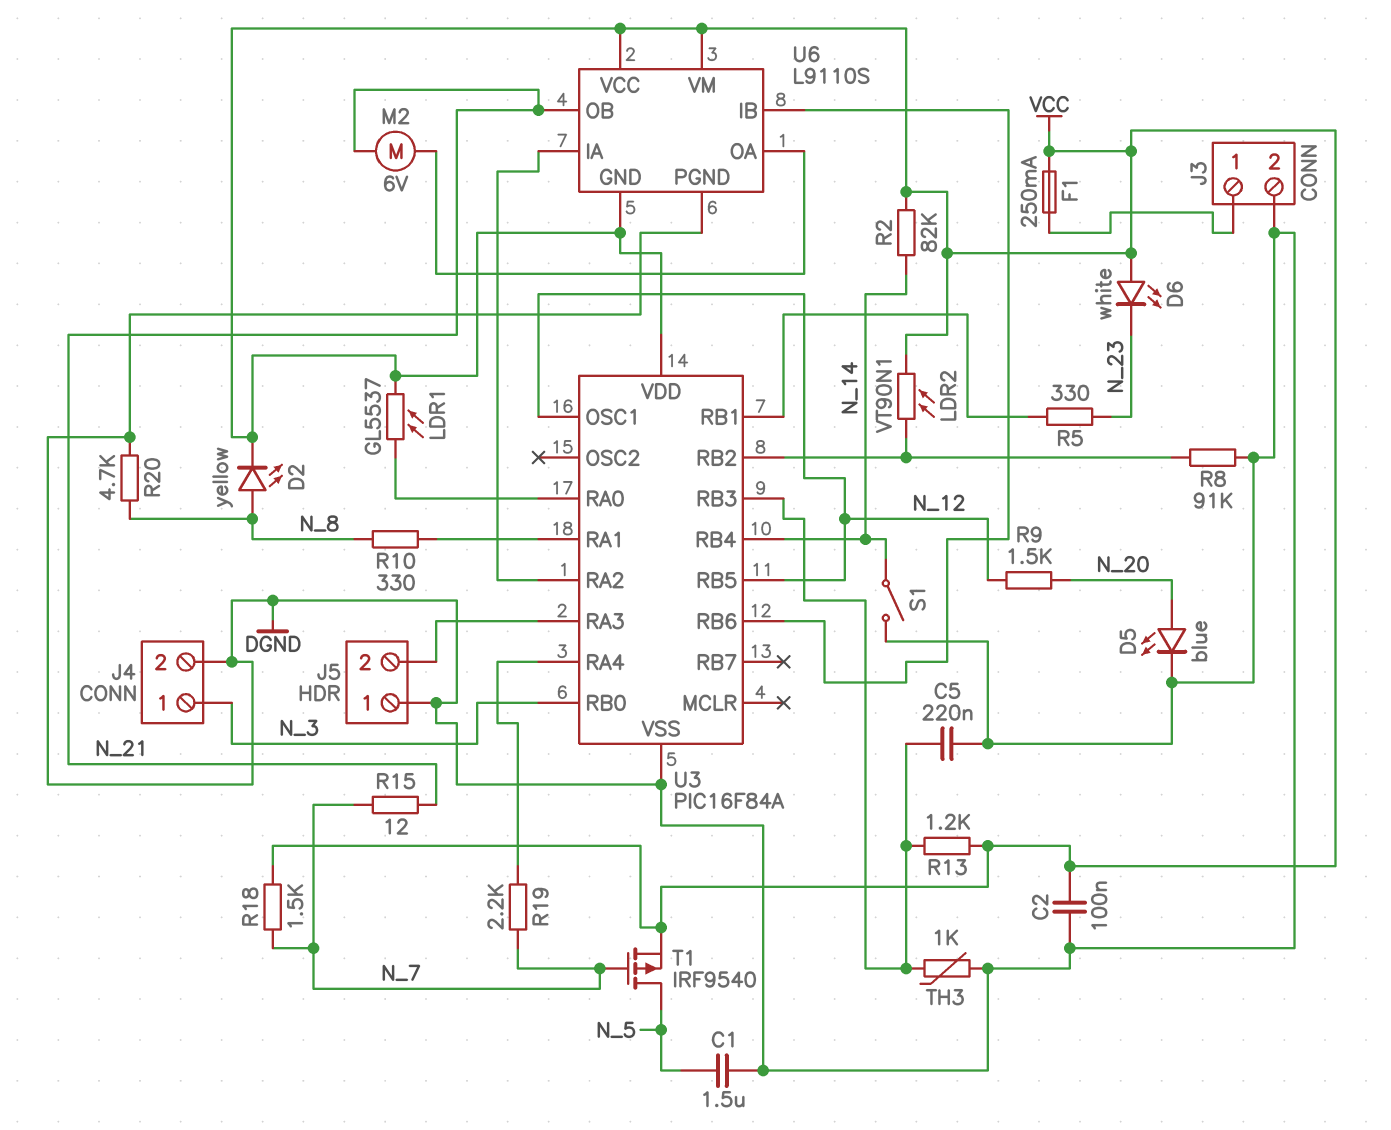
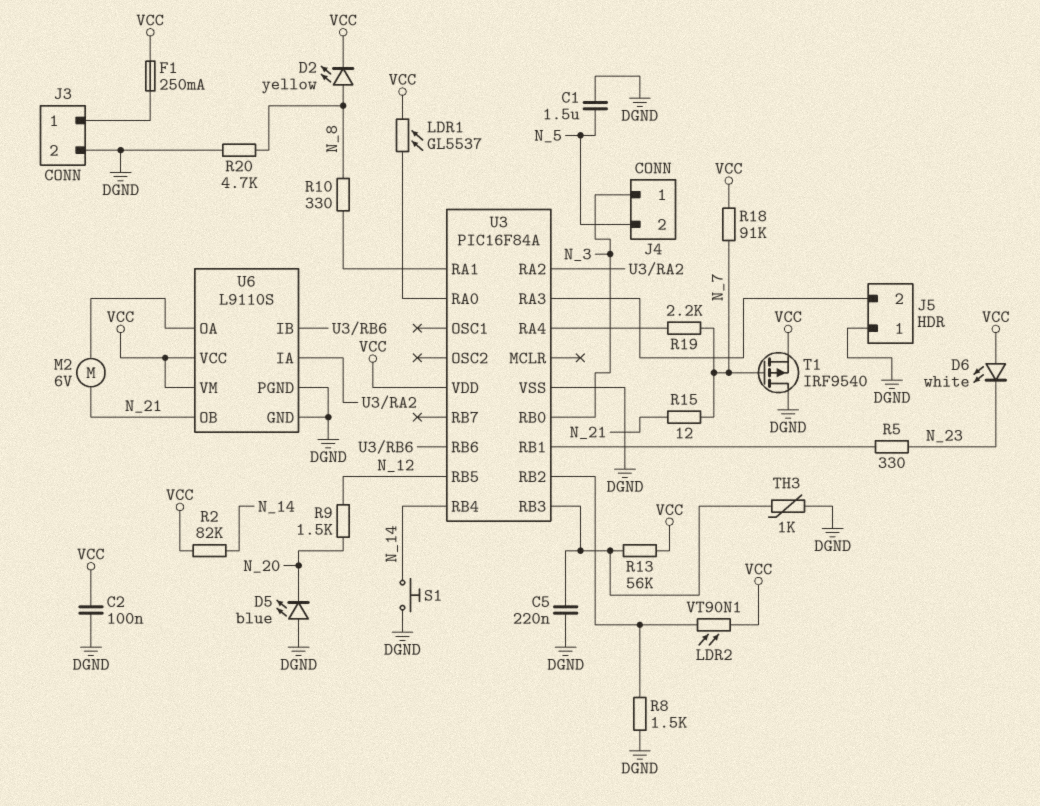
D5: LED blue (A N_20, K DGND) -> LED blue (A DGND, K N_20)
J4 pin 2: DGND -> N_5
R8: 91k (DGND, U3/RB2) -> 1.5k (DGND, U3/RB2)
R13: 1.2k (U3/RB3, VCC) -> 56k (U3/RB3, VCC)
R18: 1.5k (N_7, VCC) -> 91k (N_7, VCC)
S1: switch (DGND, N_14) -> button (DGND, N_14)
T1: PMOS IRF9540 (G N_7, D N_5, S VCC) -> PMOS IRF9540 (G N_7, D DGND, S VCC)
U3 pin OSC1: N_12 -> none
U6 pin GND: VCC -> DGND

